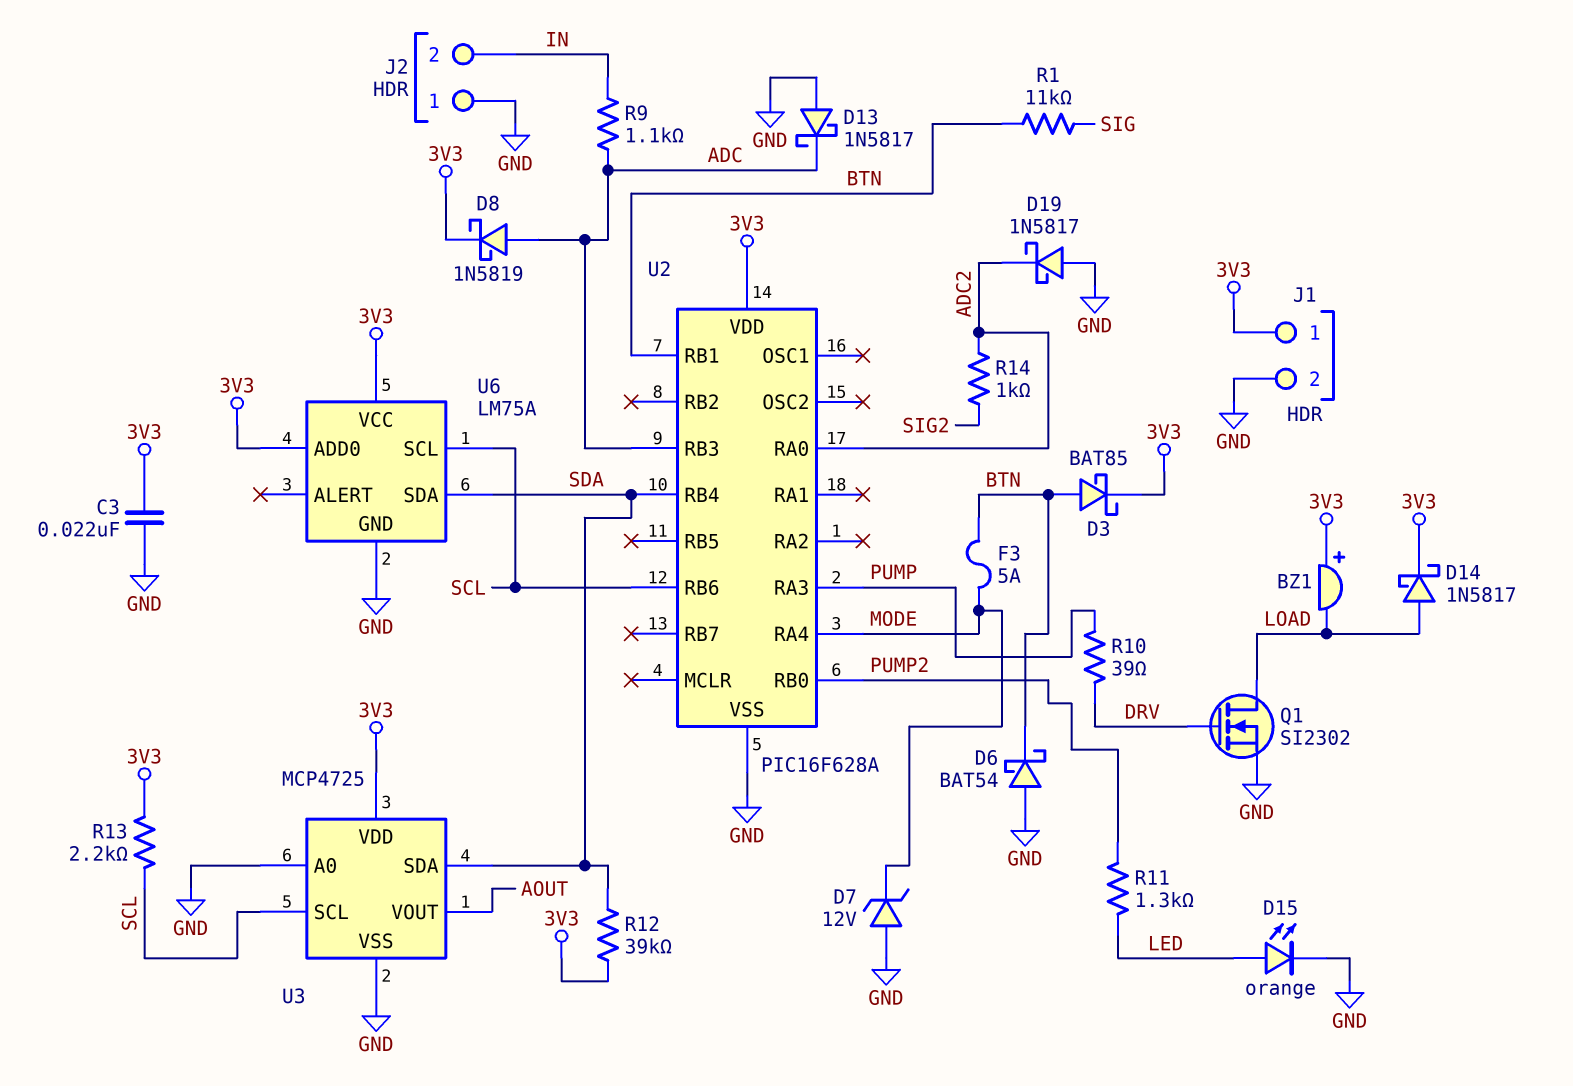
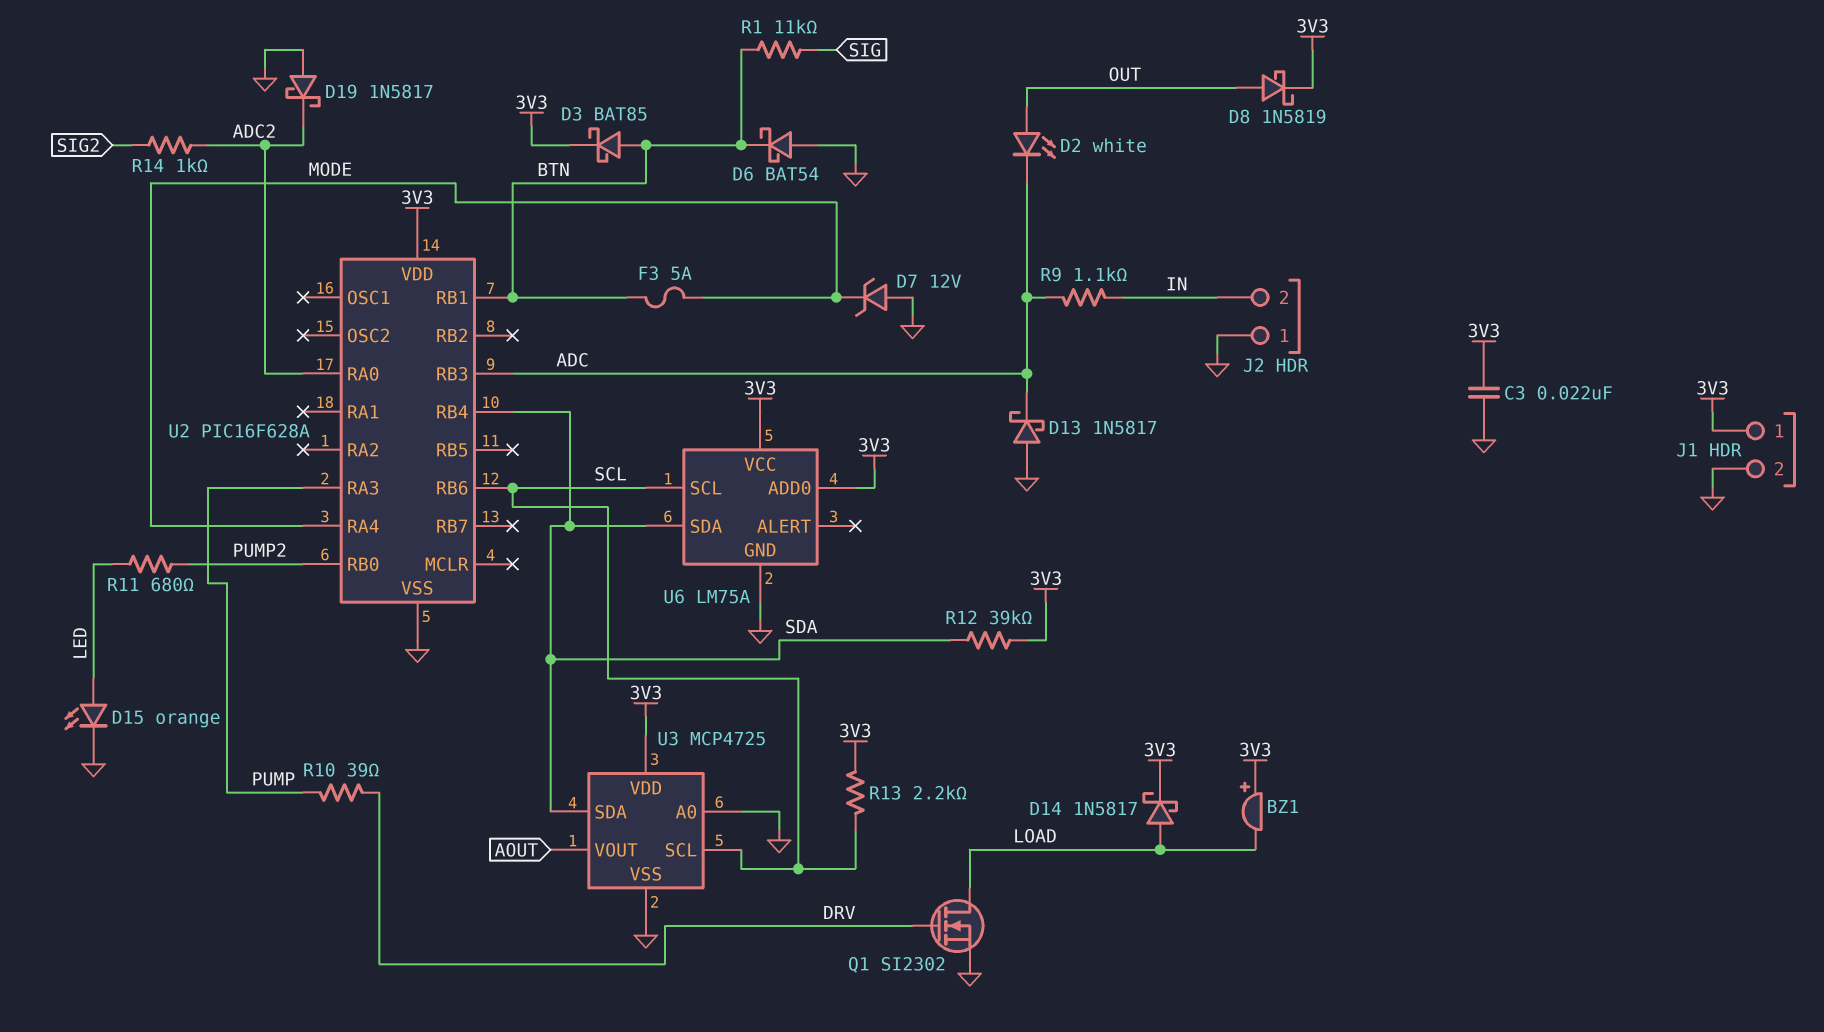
D2: none -> LED white (A OUT, K ADC)
D8: schottky 1N5819 (A ADC, K 3V3) -> schottky 1N5819 (A OUT, K 3V3)
R11: 1.3k (LED, PUMP2) -> 680 (LED, PUMP2)

